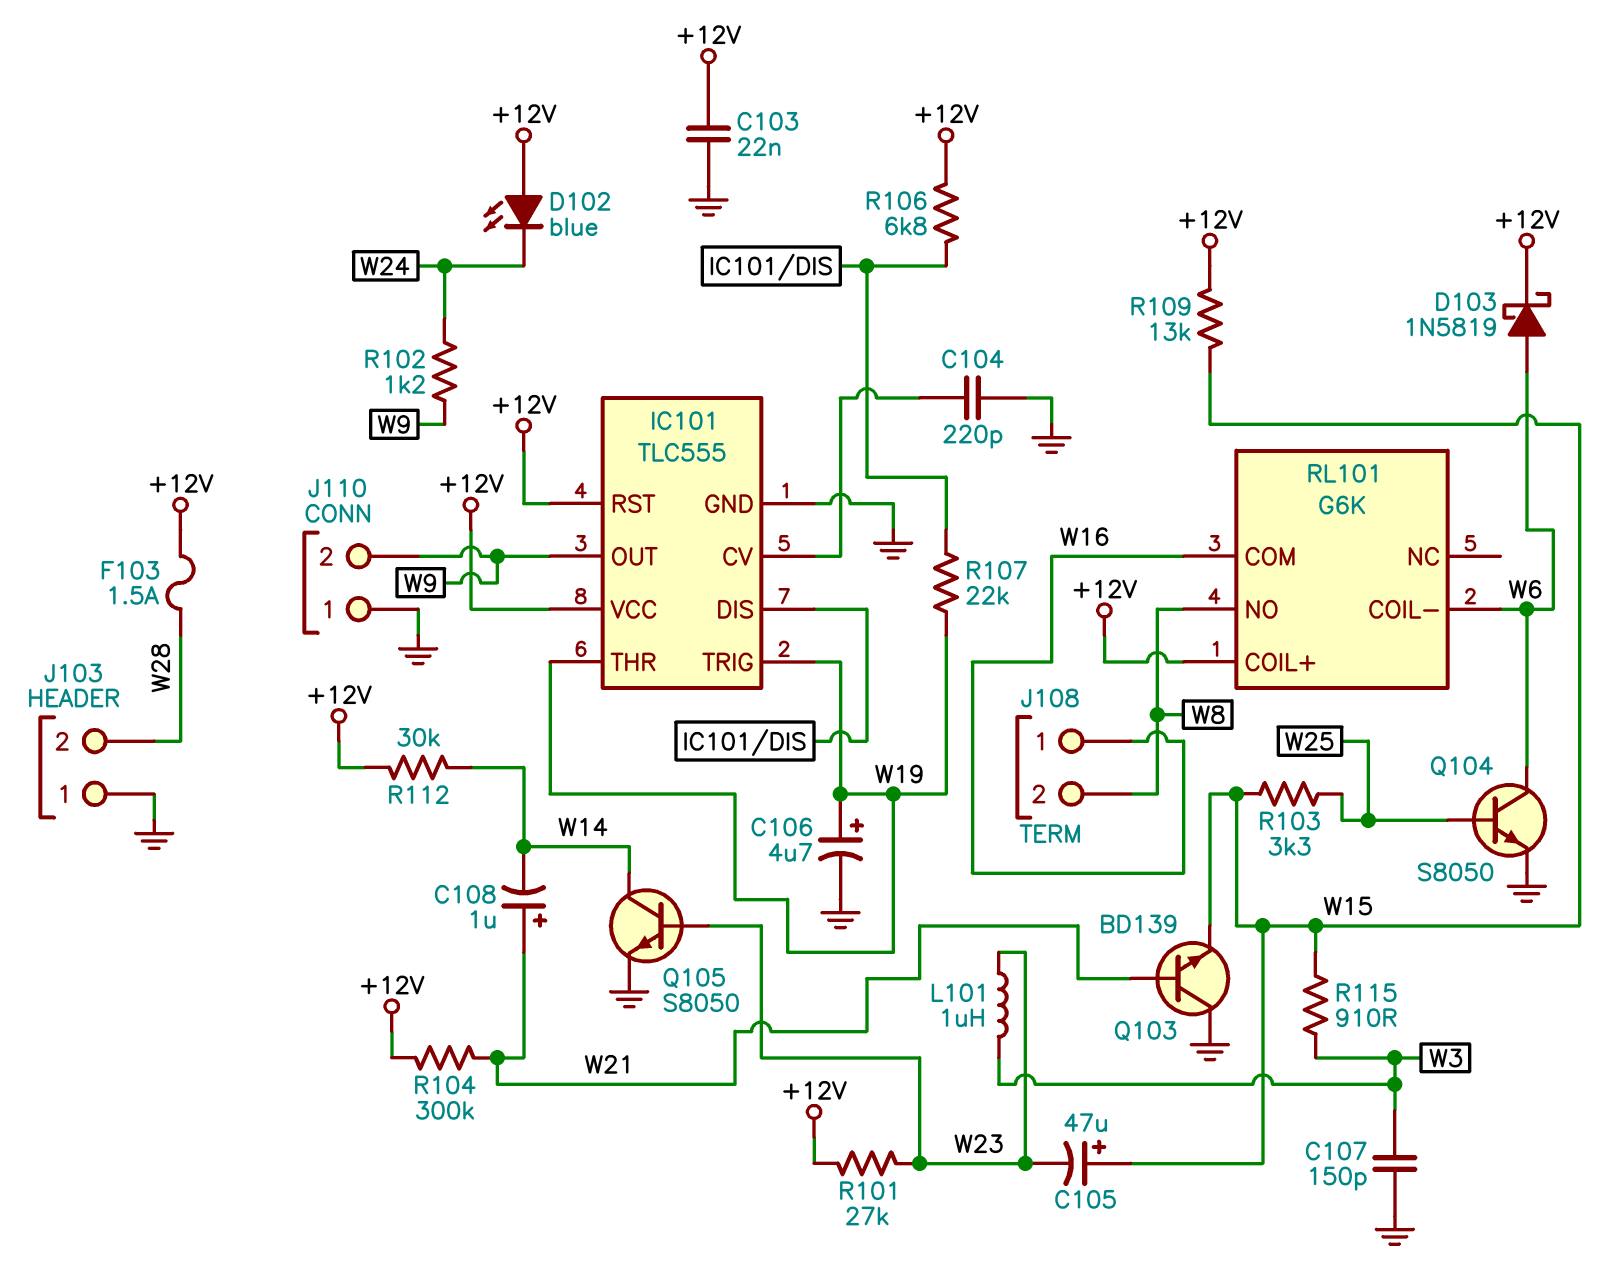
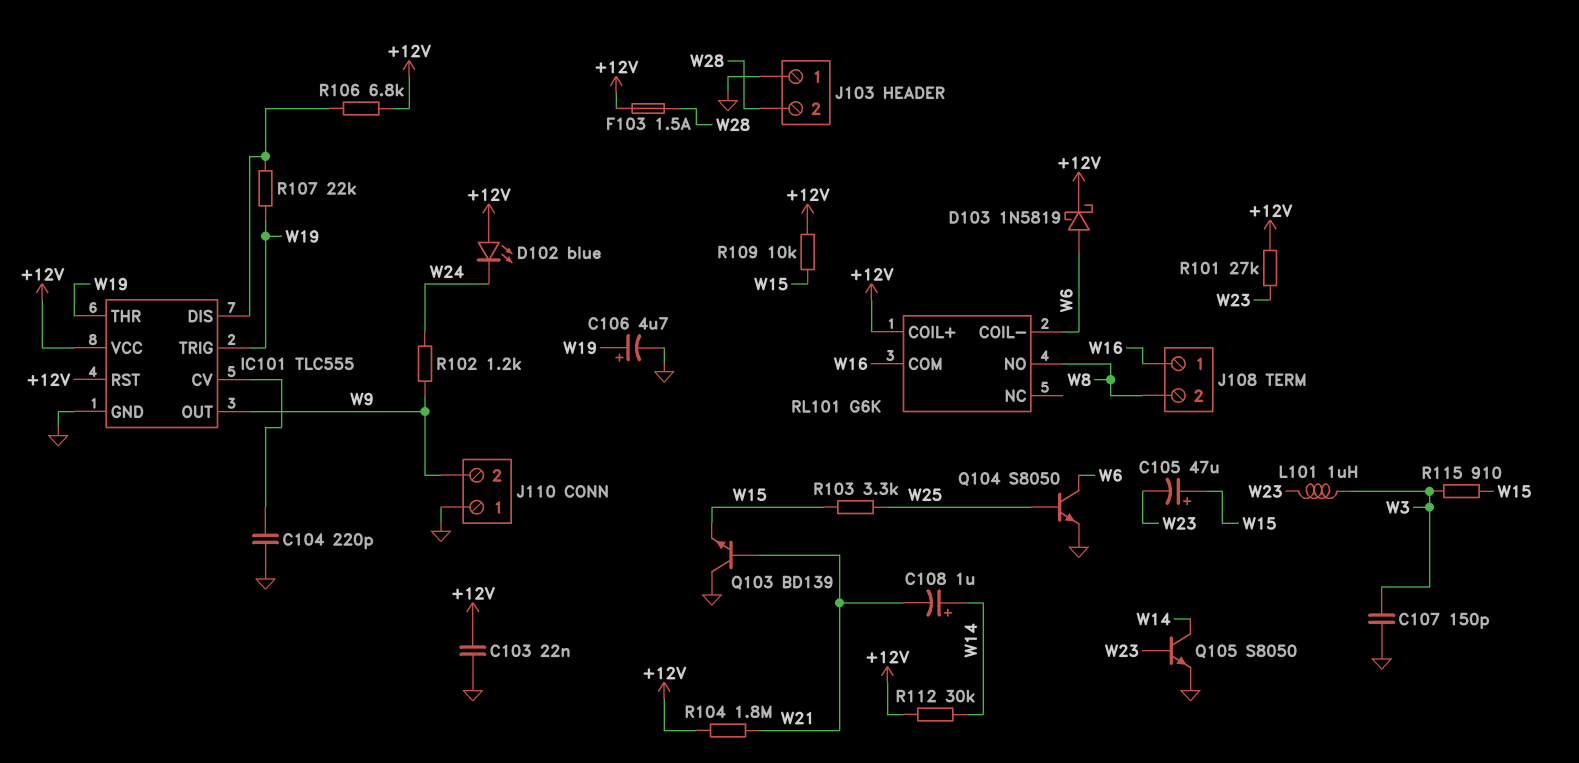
C108: 1uF (plus W21, minus W14) -> 1uF (plus W14, minus W21)
R104: 300k (+12V, W21) -> 1.8M (+12V, W21)
R109: 13k (+12V, W15) -> 10k (+12V, W15)

